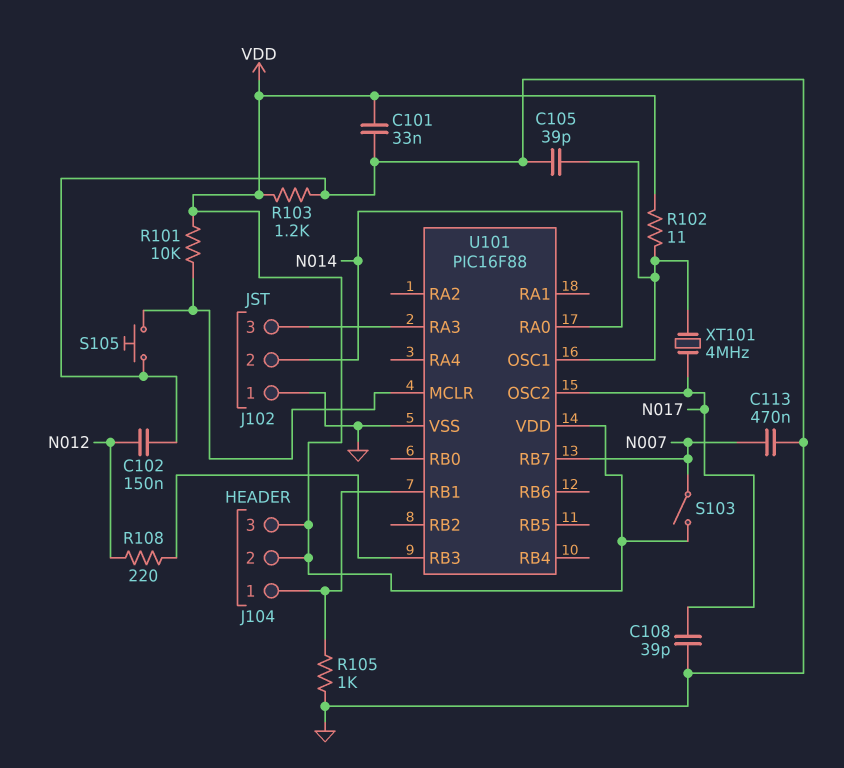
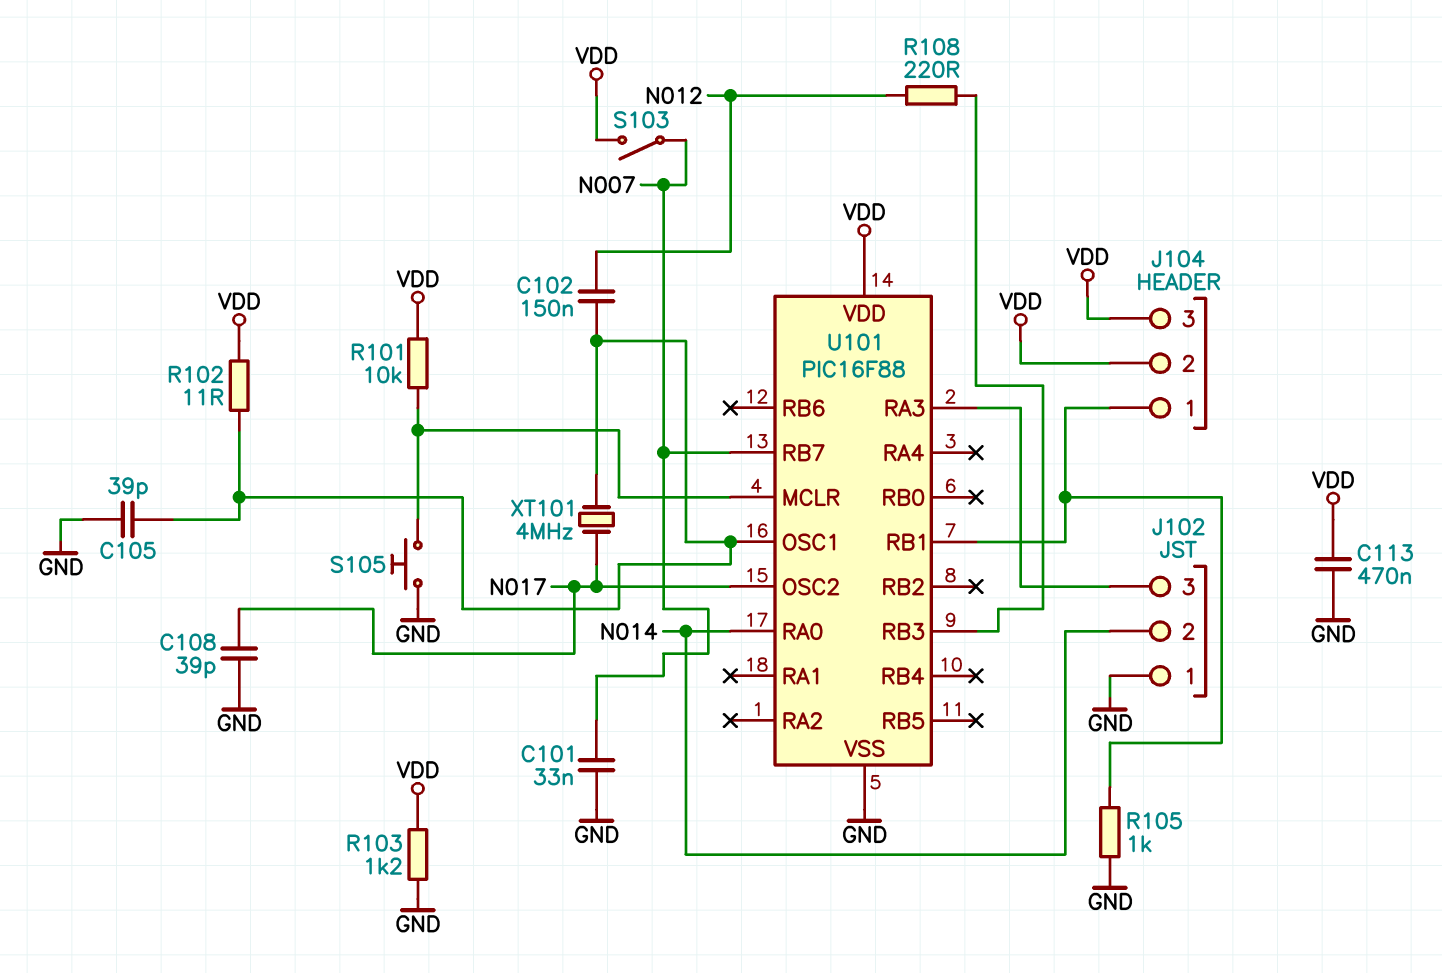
C101: 33nF (GND, VDD) -> 33nF (GND, N007)
C102: 150nF (GND, N012) -> 150nF (N012, U101/OSC1)
C113: 470nF (GND, N007) -> 470nF (GND, VDD)

